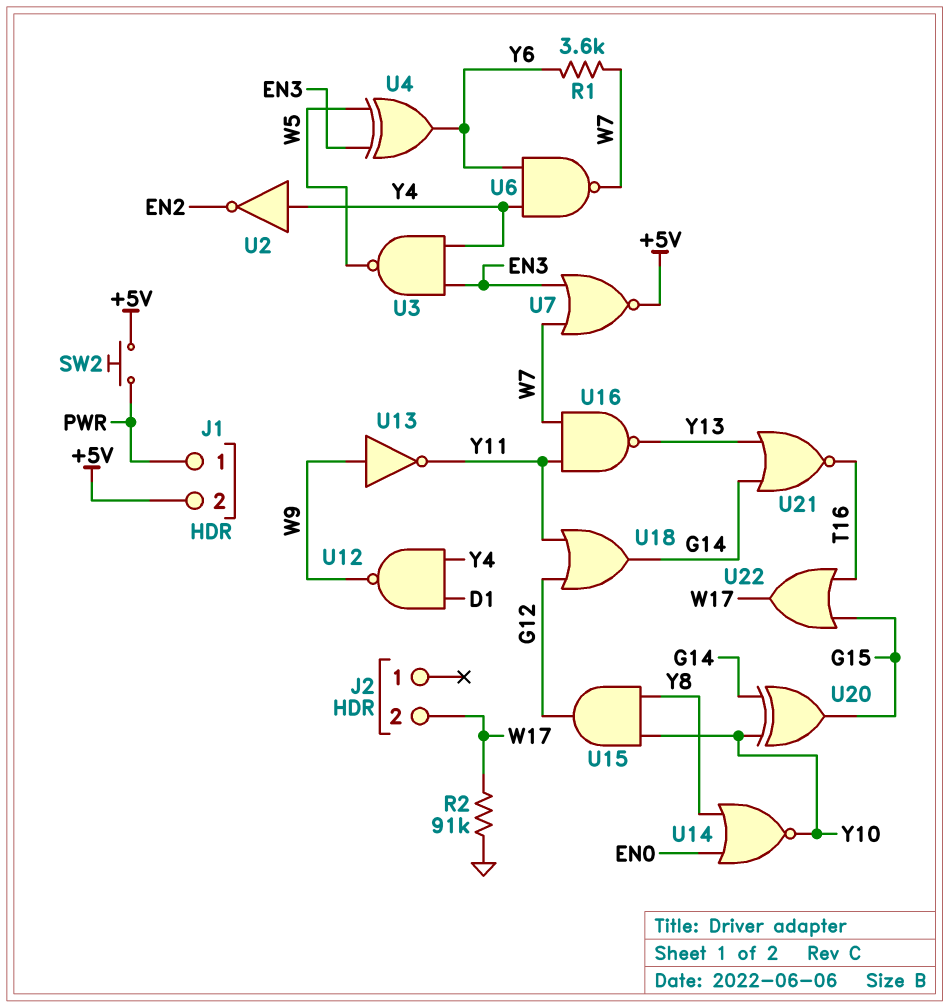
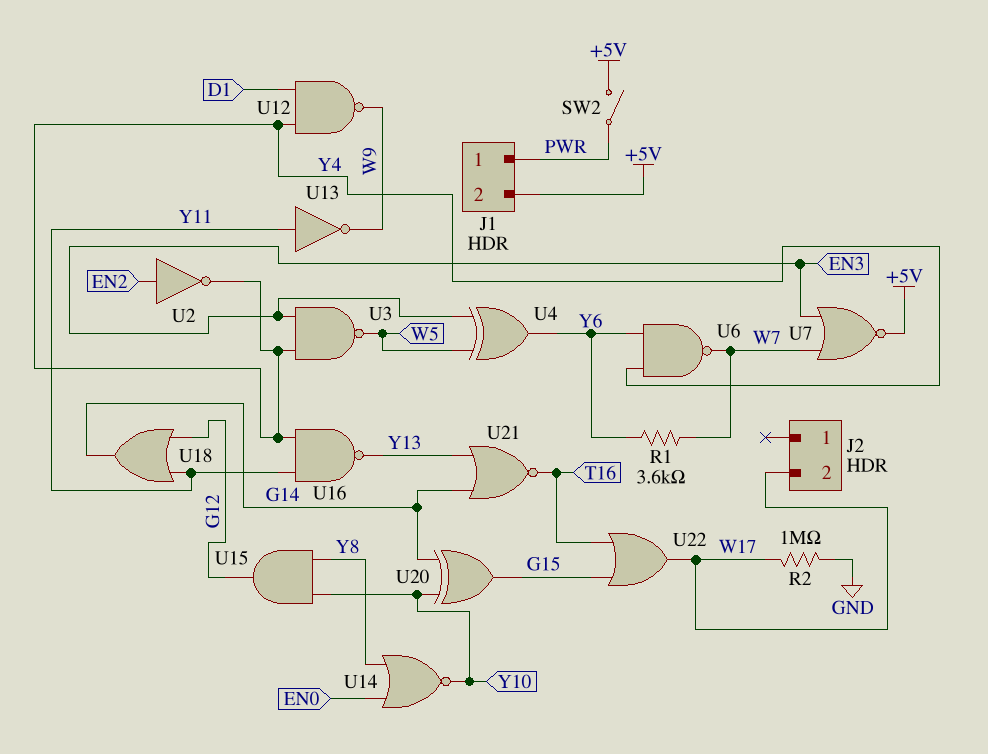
R2: 91k (GND, W17) -> 1M (GND, W17)
SW2: button (+5V, PWR) -> switch (+5V, PWR)
U2: NOT (in Y4, out EN2) -> NOT (in EN2, out Y4)
U13: NOT (in W9, out Y11) -> NOT (in Y11, out W9)
U16: NAND (in W7, in Y11, out Y13) -> NAND (in Y4, in Y11, out Y13)

